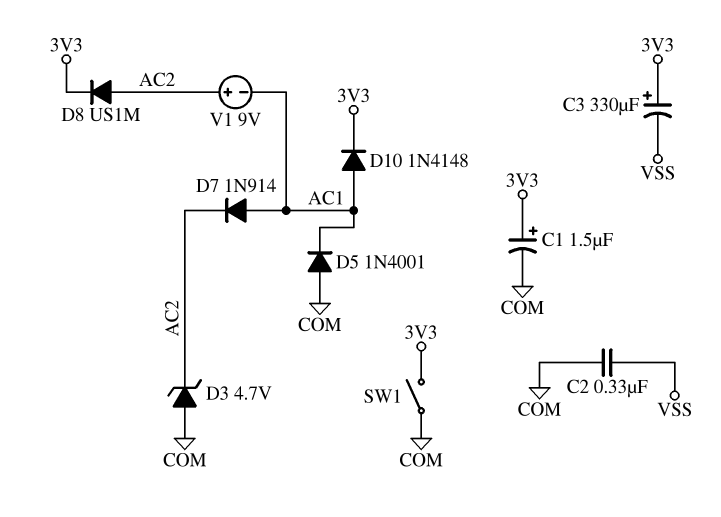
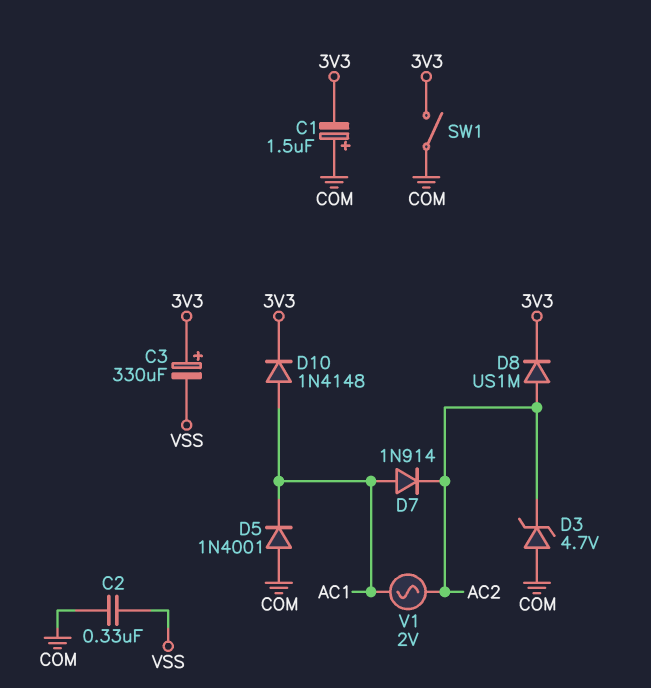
C1: 1.5uF (plus 3V3, minus COM) -> 1.5uF (plus COM, minus 3V3)
V1: 9V (plus AC2, minus AC1) -> AC 2V (AC1, AC2)

